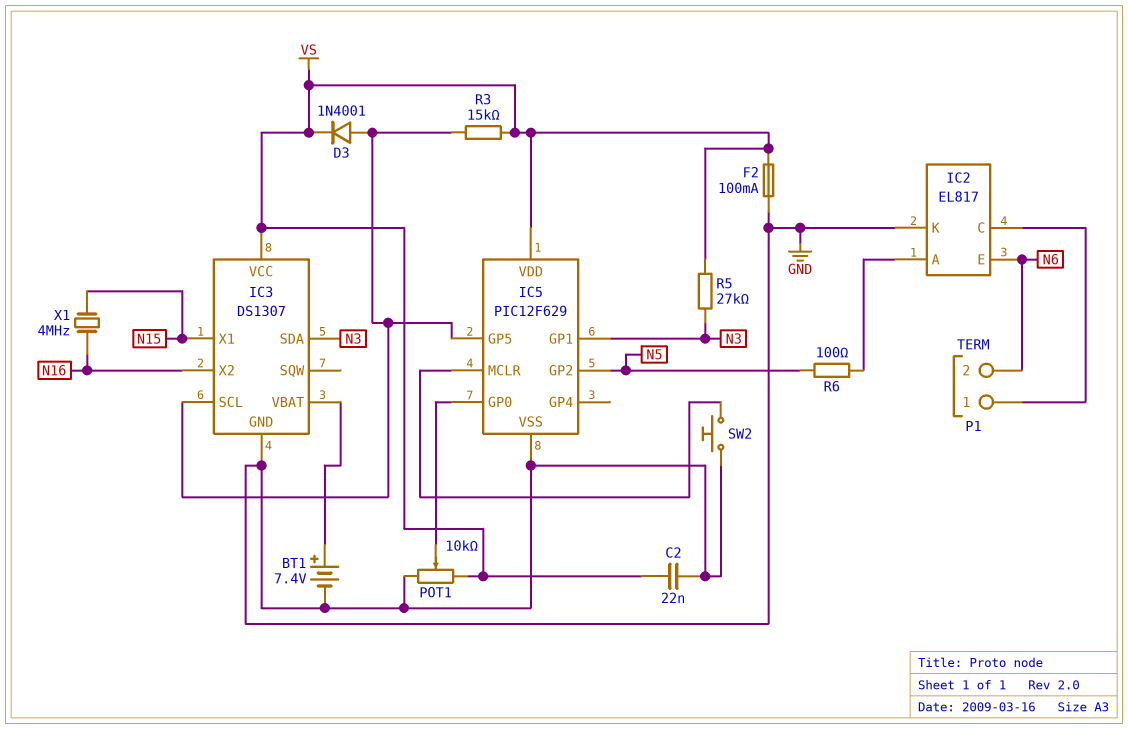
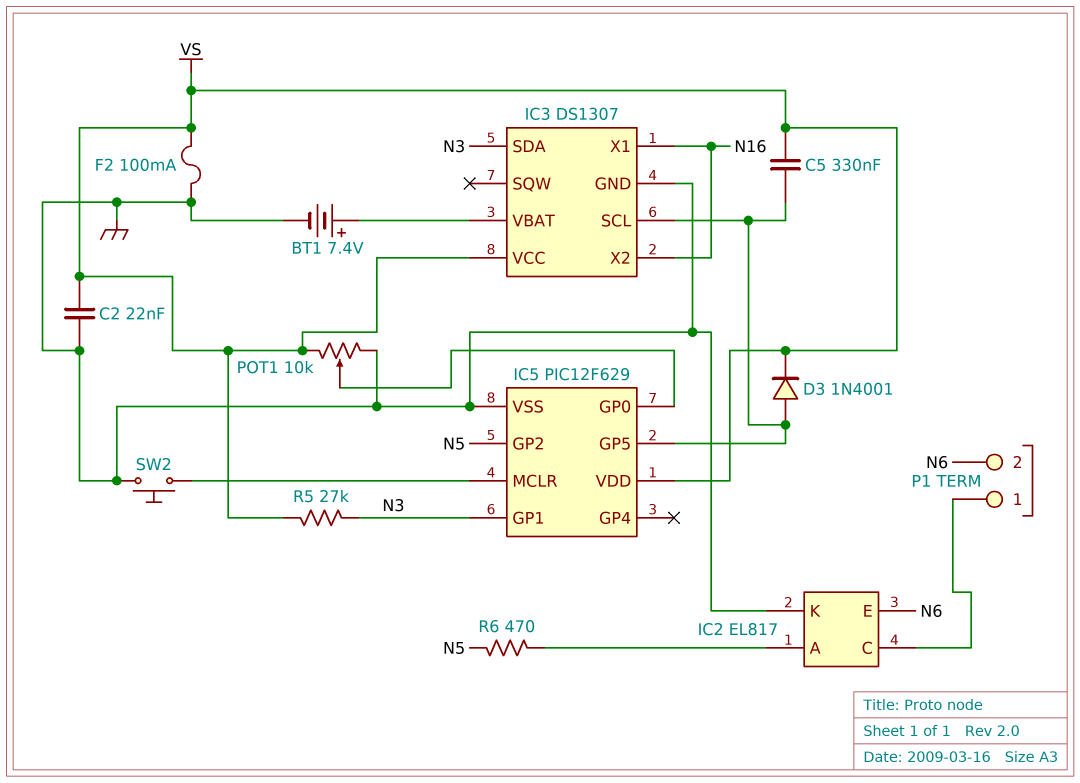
C5: none -> 330nF (IC3/SCL, VS)
IC3 pin X1: N15 -> N16
R3: 15k (IC3/SCL, VS) -> none
R6: 100 (IC2/A, N5) -> 470 (IC2/A, N5)
X1: 4MHz (N15, N16) -> none

